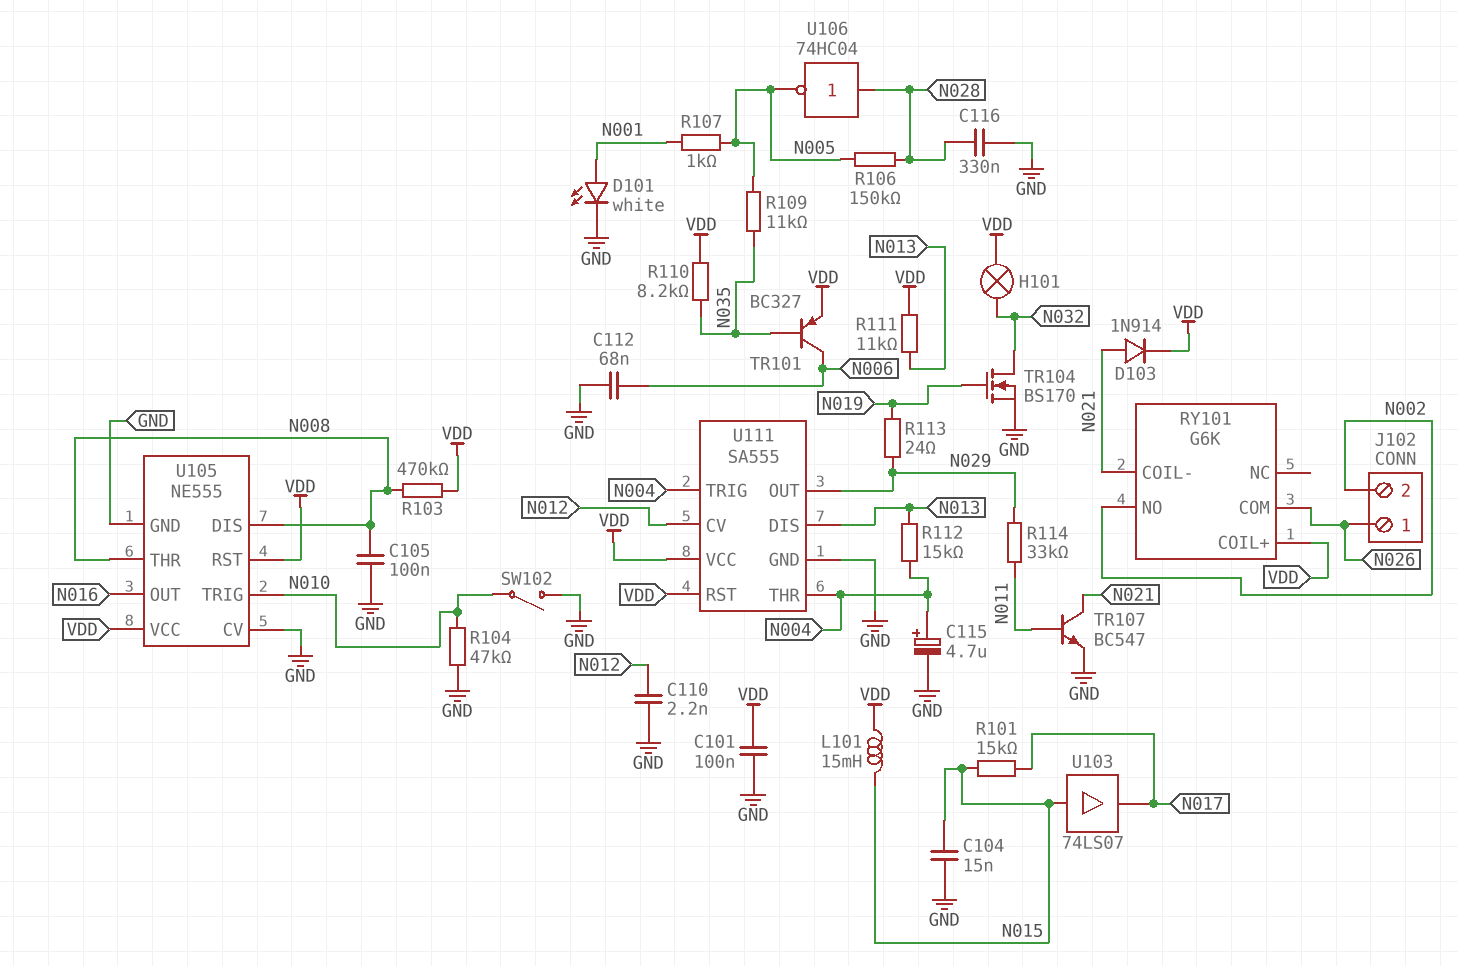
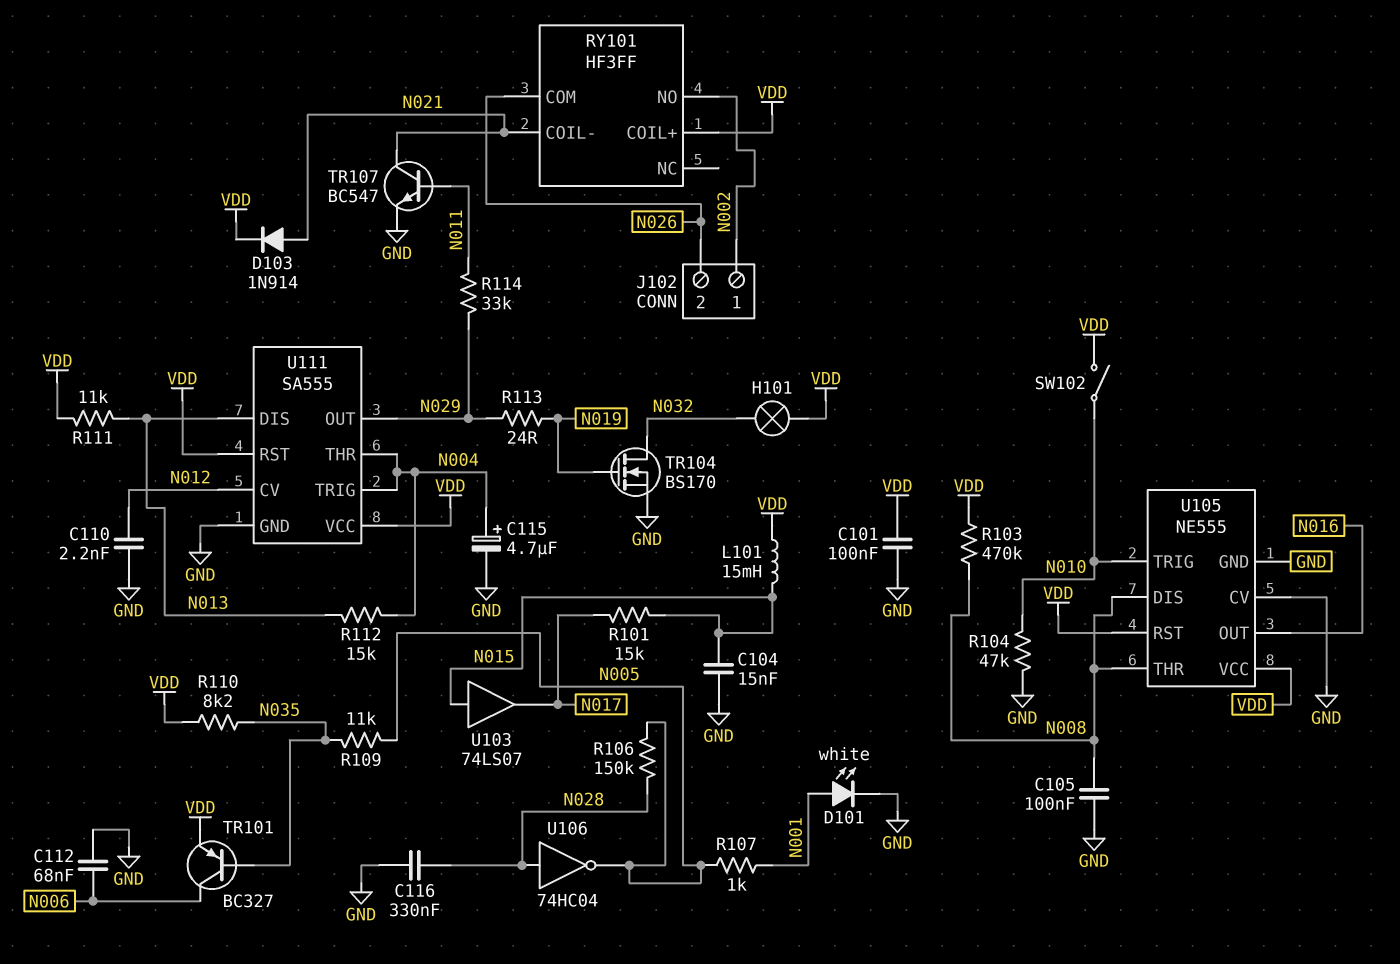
J102 pin 1: N026 -> N002
J102 pin 2: N002 -> N026
RY101: G6K -> HF3FF
SW102: switch (GND, N010) -> switch (N010, VDD)

